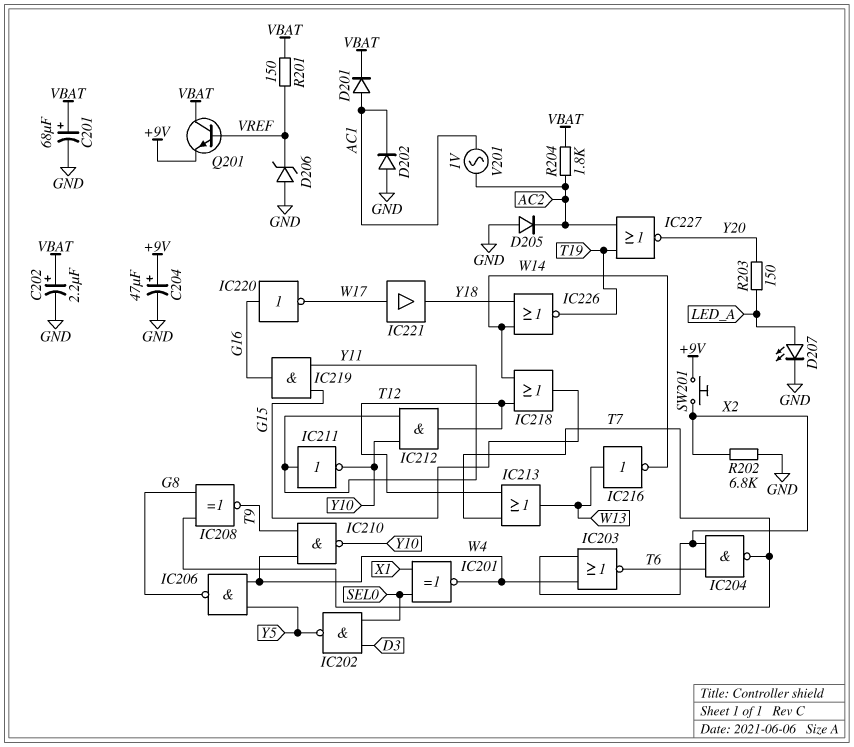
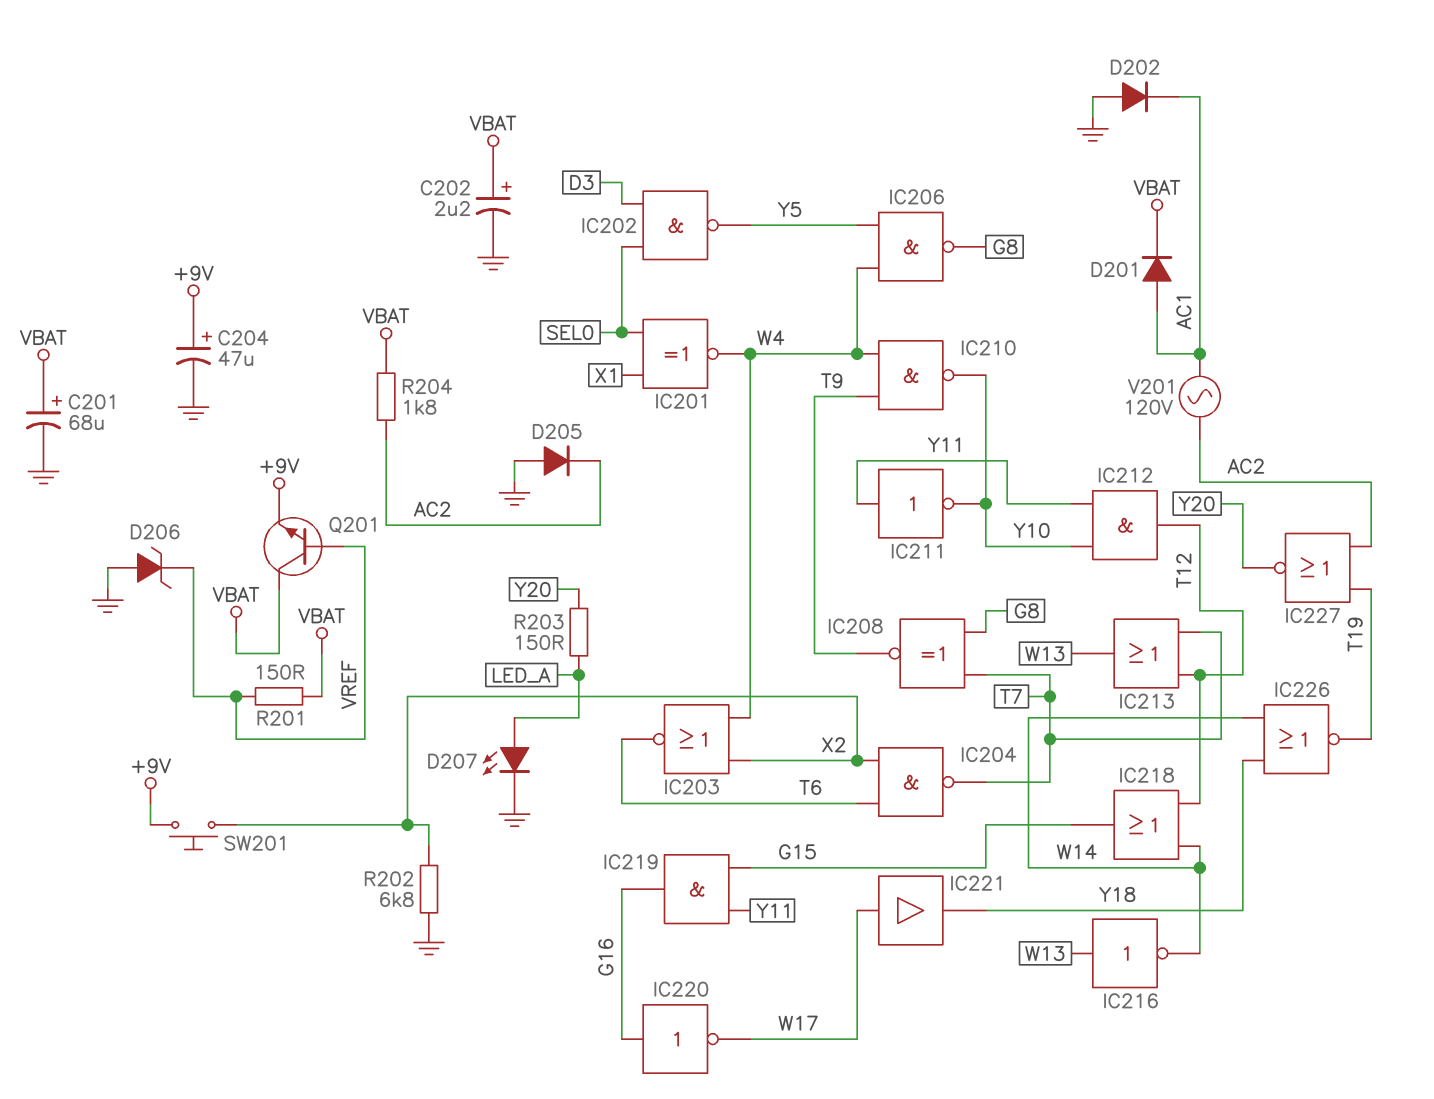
V201: AC 1V (AC1, AC2) -> AC 120V (AC1, AC2)

